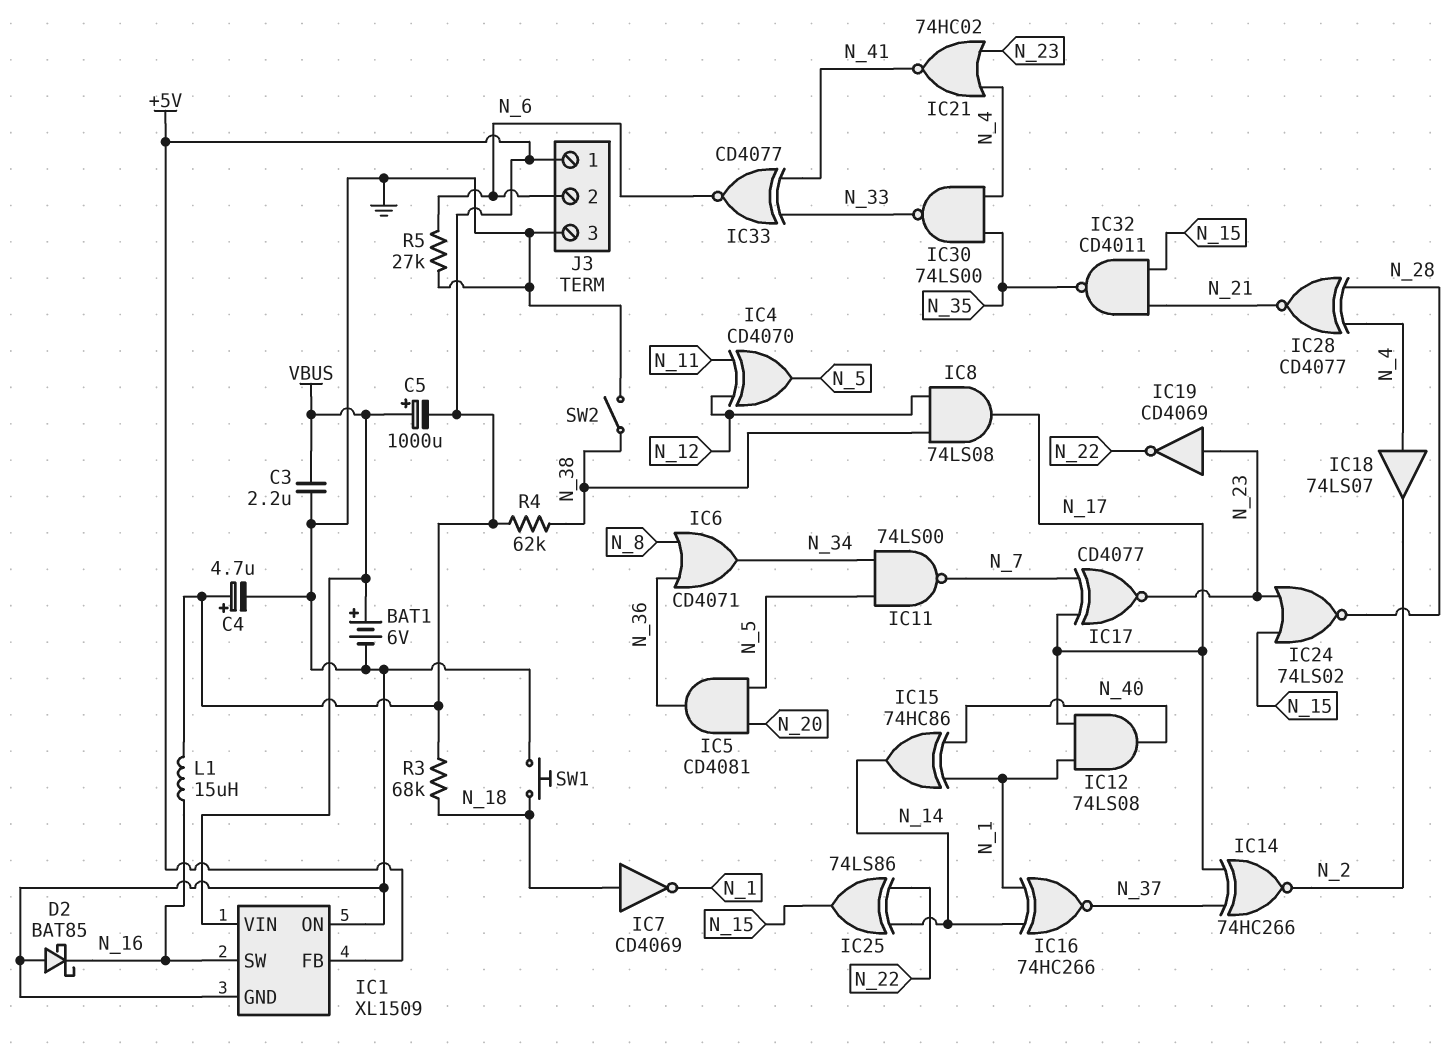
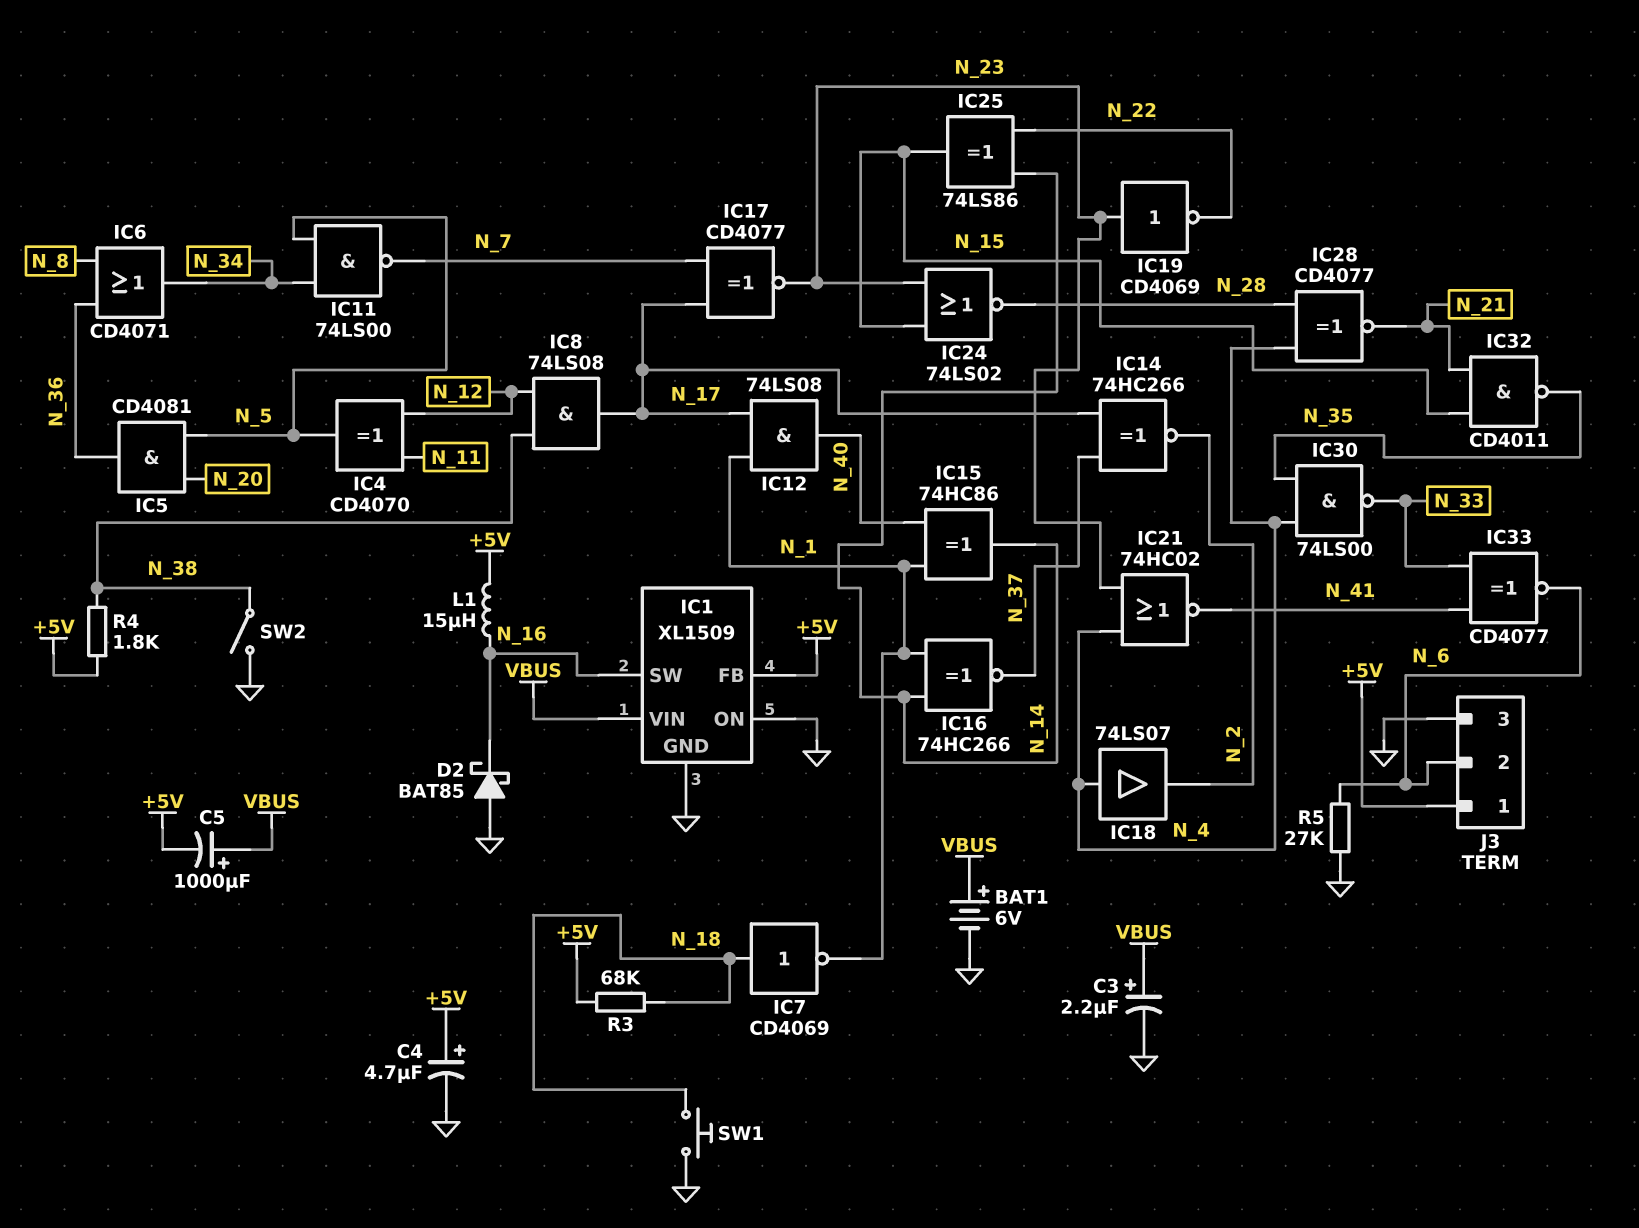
C3: 2.2uF (GND, VBUS) -> 2.2uF (plus VBUS, minus GND)
R4: 62k (+5V, N_38) -> 1.8k (+5V, N_38)

